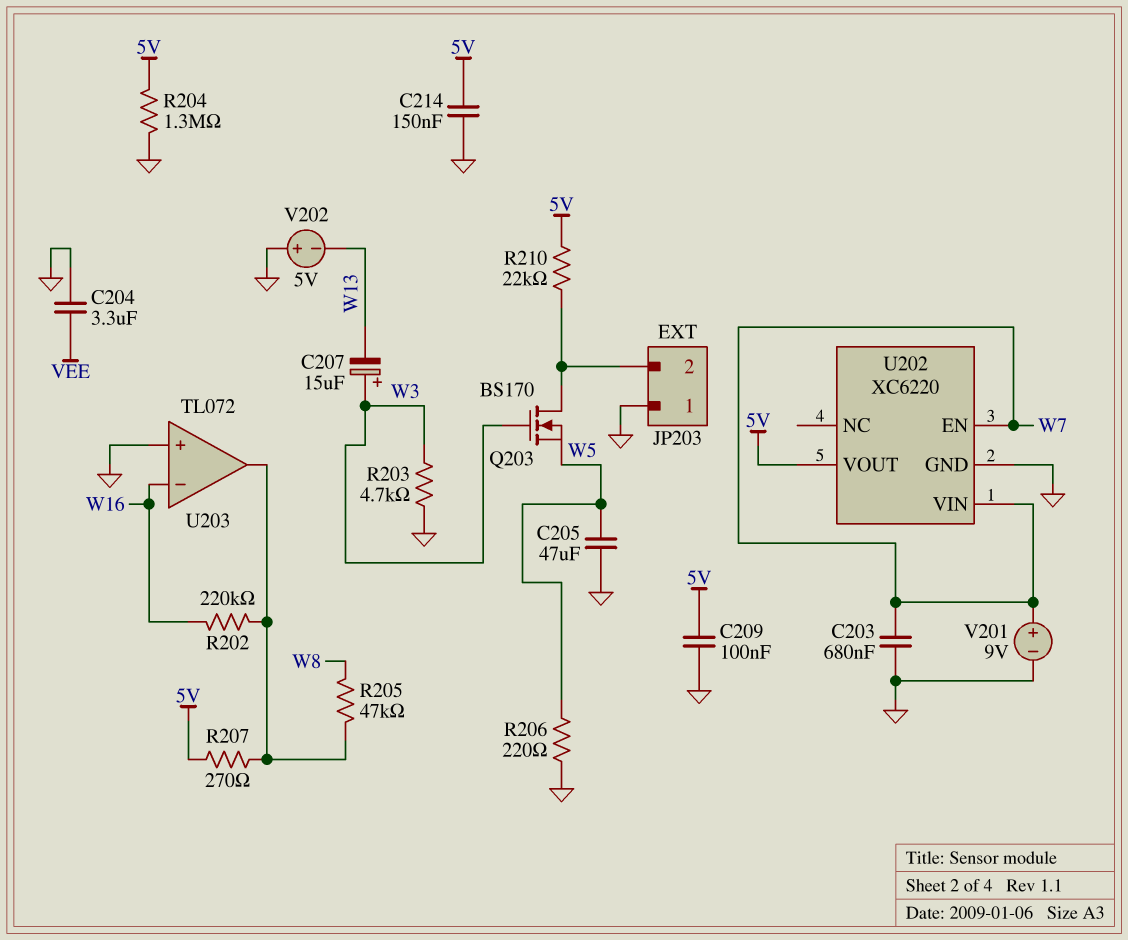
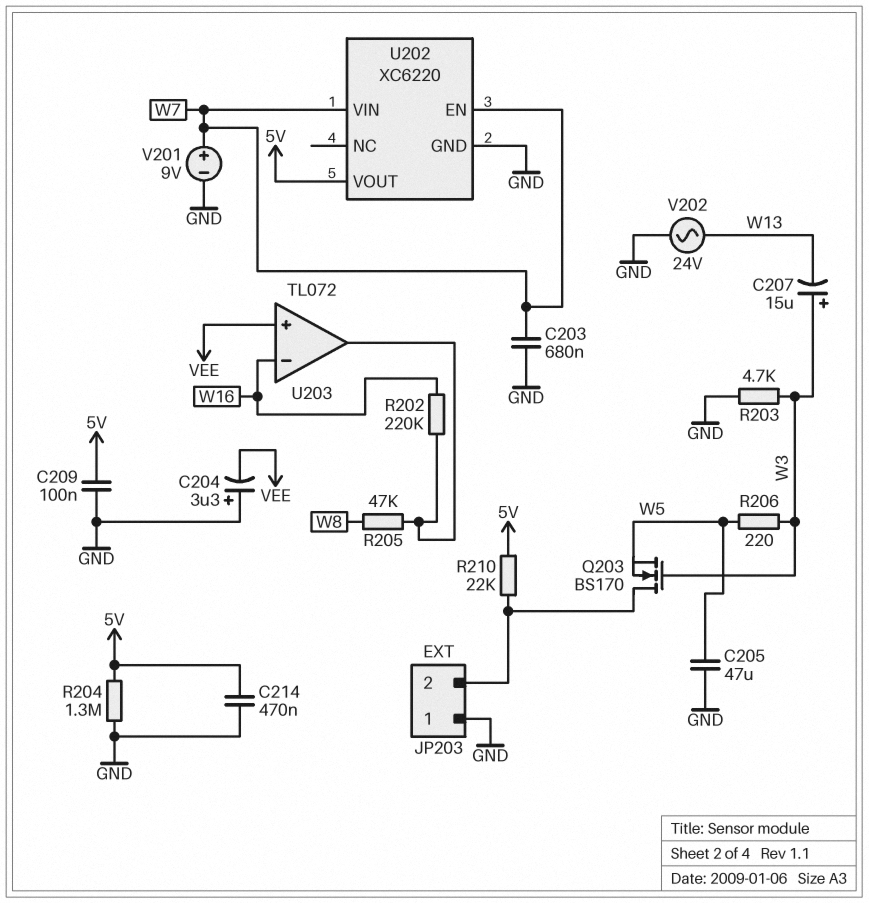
C204: 3.3uF (GND, VEE) -> 3.3uF (plus GND, minus VEE)
C214: 150nF (5V, GND) -> 470nF (5V, GND)
R206: 220 (GND, W5) -> 220 (W3, W5)
R207: 270 (5V, U203/out) -> none
U203 pin in+: GND -> VEE
V202: 5V (plus GND, minus W13) -> AC 24V (GND, W13)

